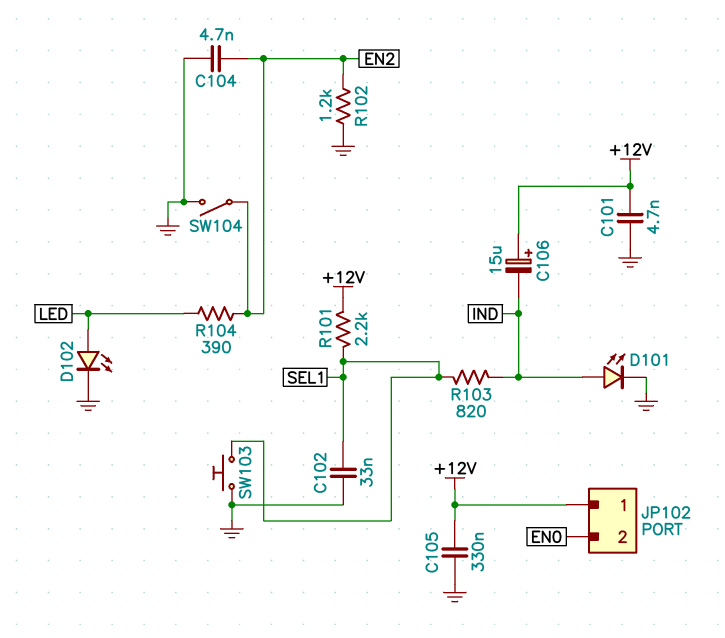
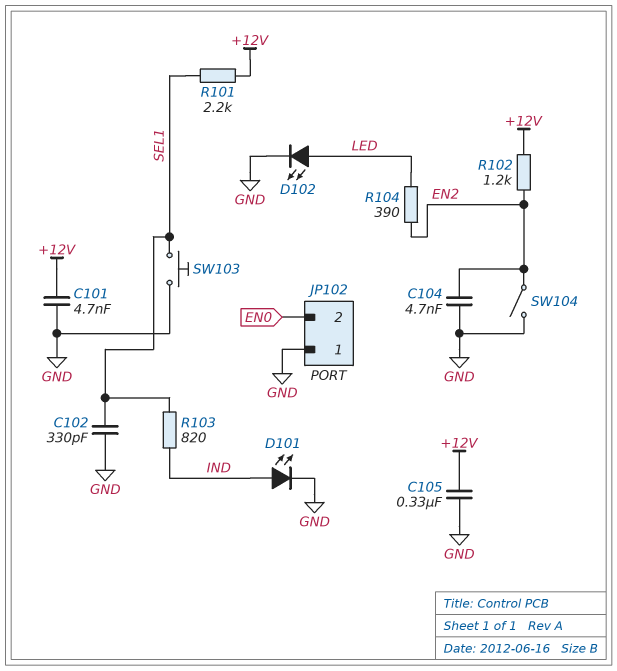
C102: 33nF (GND, SEL1) -> 330pF (GND, SEL1)
C106: 15uF (plus +12V, minus IND) -> none
JP102 pin 1: +12V -> GND
R102: 1.2k (EN2, GND) -> 1.2k (+12V, EN2)

